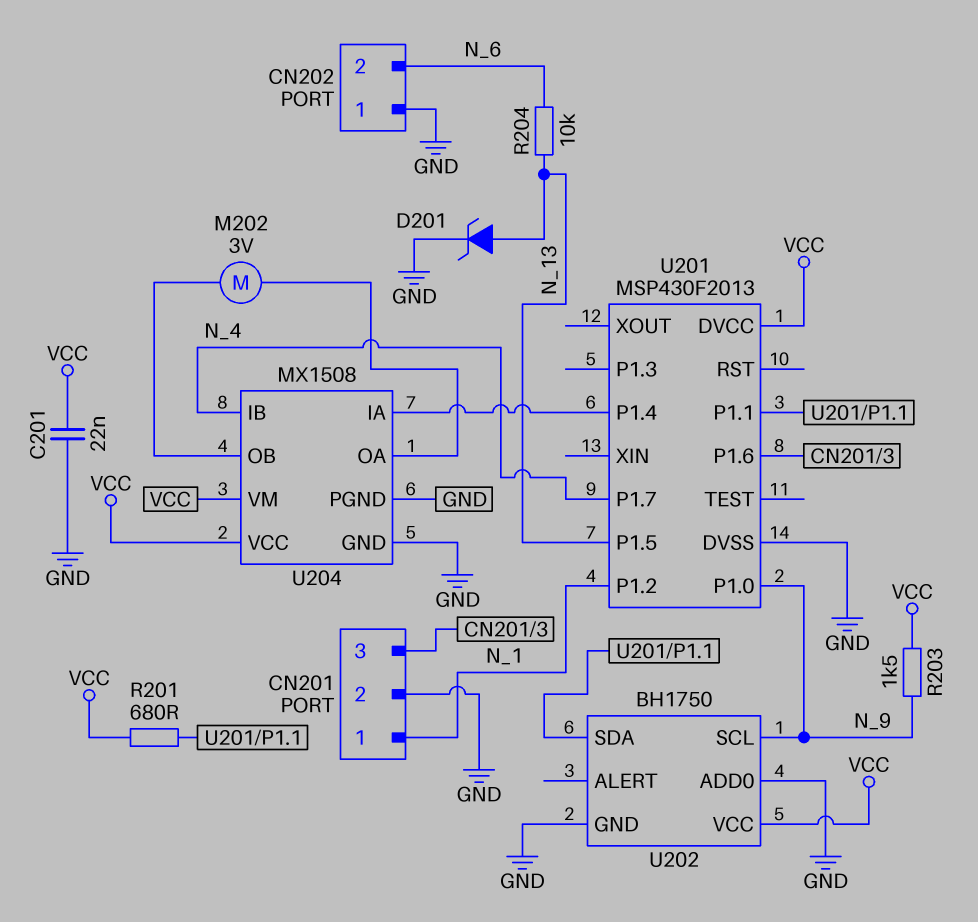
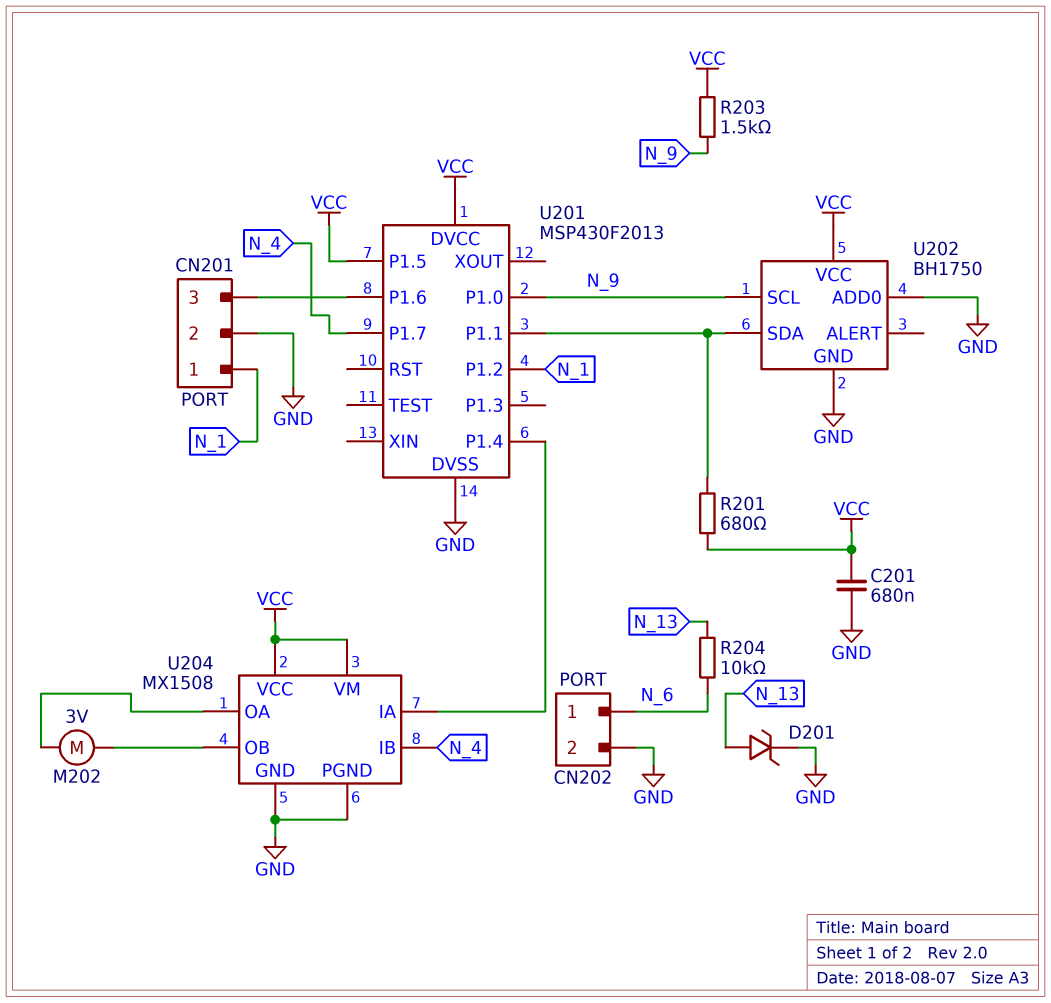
C201: 22nF (GND, VCC) -> 680nF (GND, VCC)
CN202 pin 1: GND -> N_6
CN202 pin 2: N_6 -> GND
U201 pin P1.5: N_13 -> VCC

